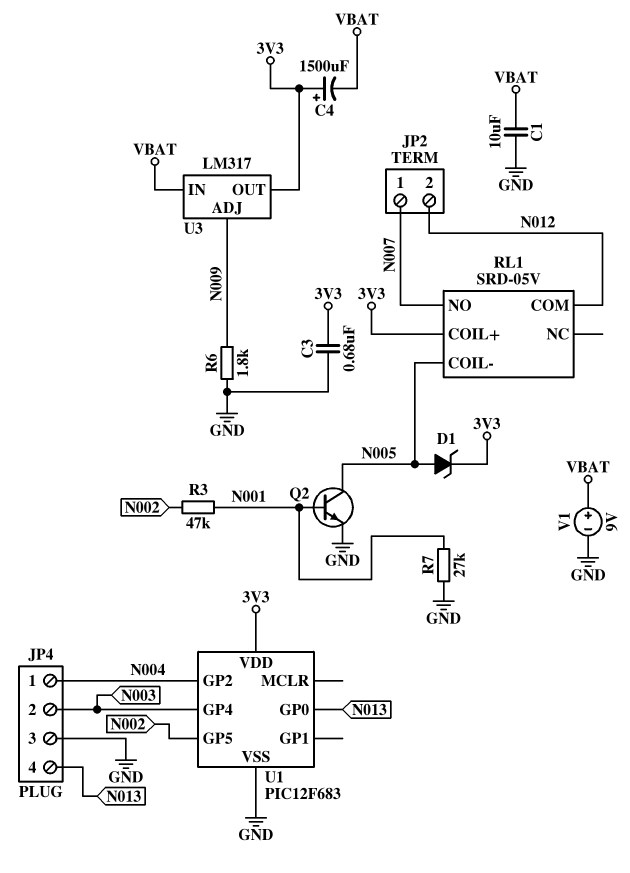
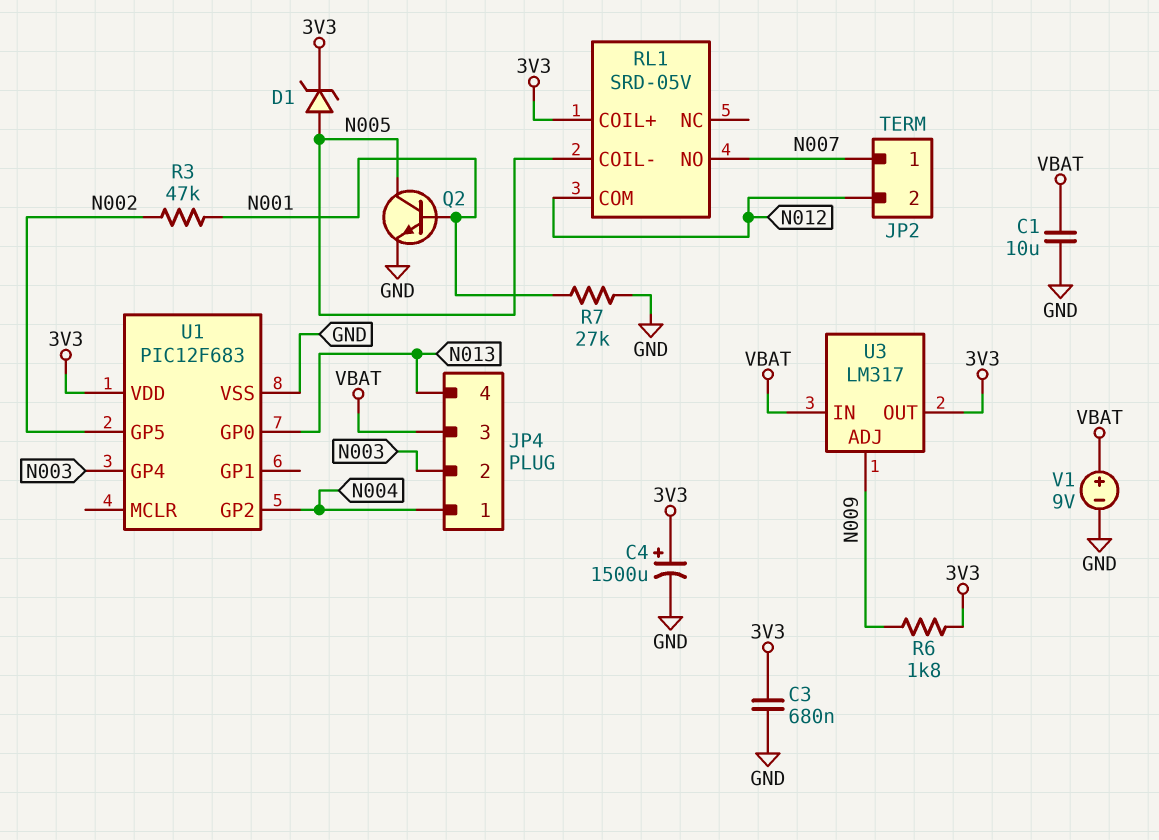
C4: 1500uF (plus 3V3, minus VBAT) -> 1500uF (plus 3V3, minus GND)
JP4 pin 3: GND -> VBAT
R6: 1.8k (GND, N009) -> 1.8k (3V3, N009)

